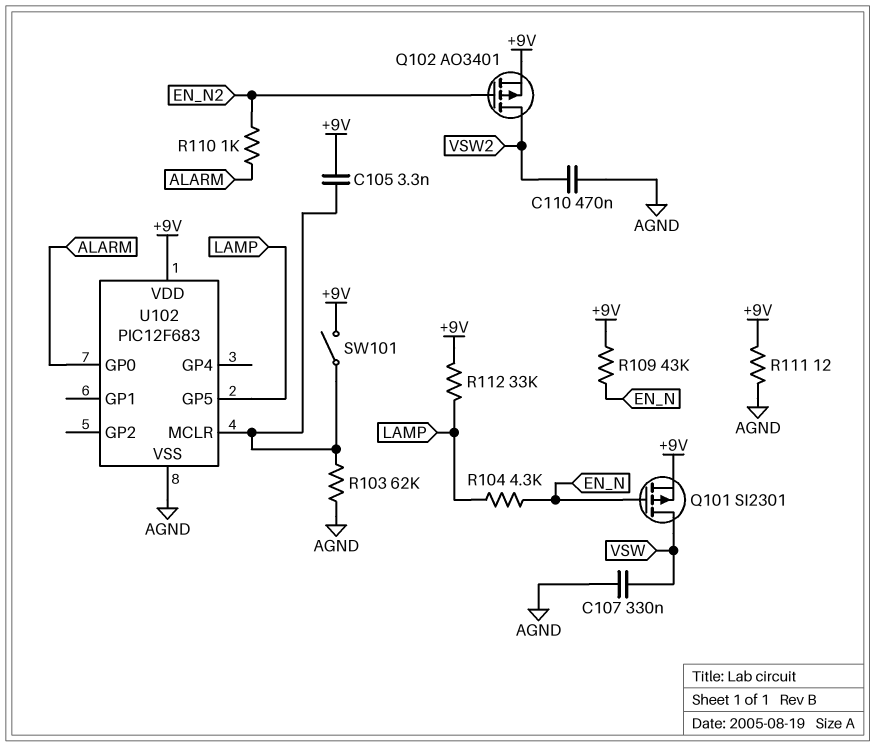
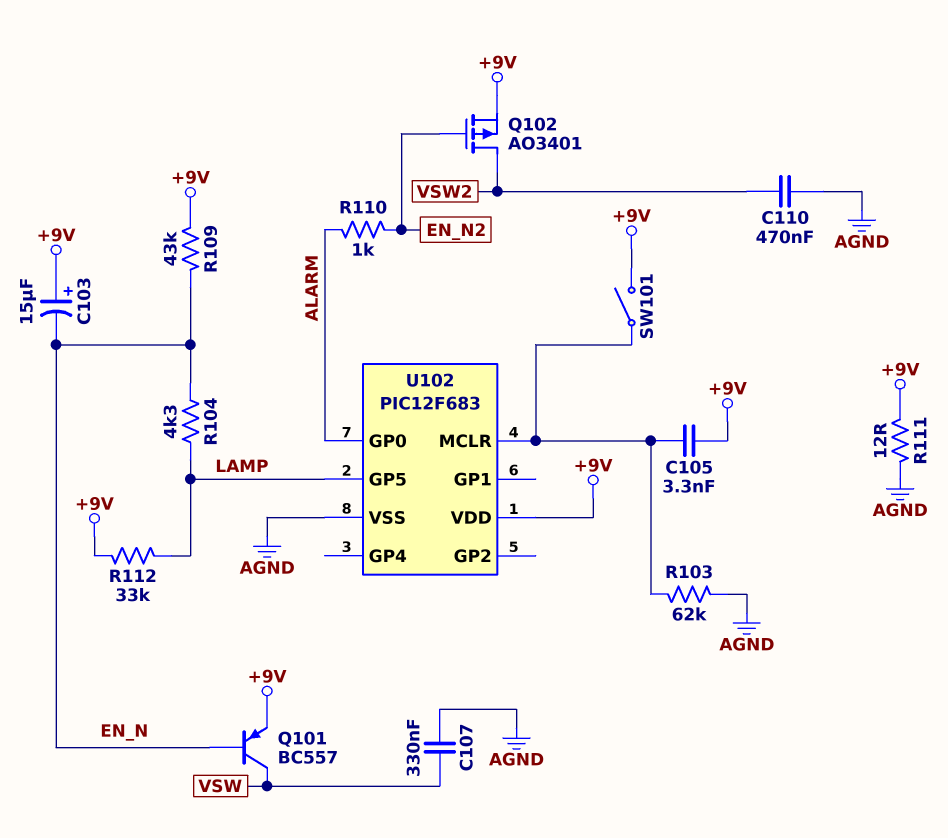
C103: none -> 15uF (plus +9V, minus EN_N)
Q101: PMOS SI2301 (G EN_N, D VSW, S +9V) -> PNP BC557 (B EN_N, C VSW, E +9V)

